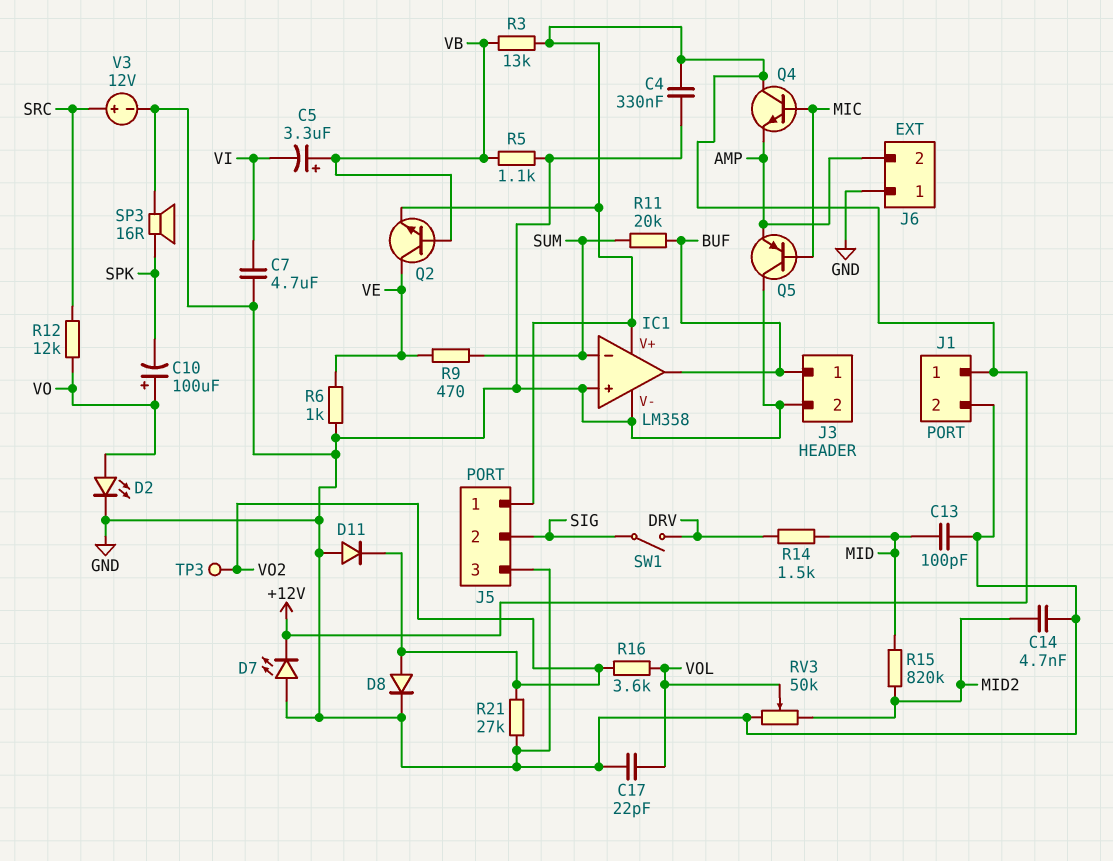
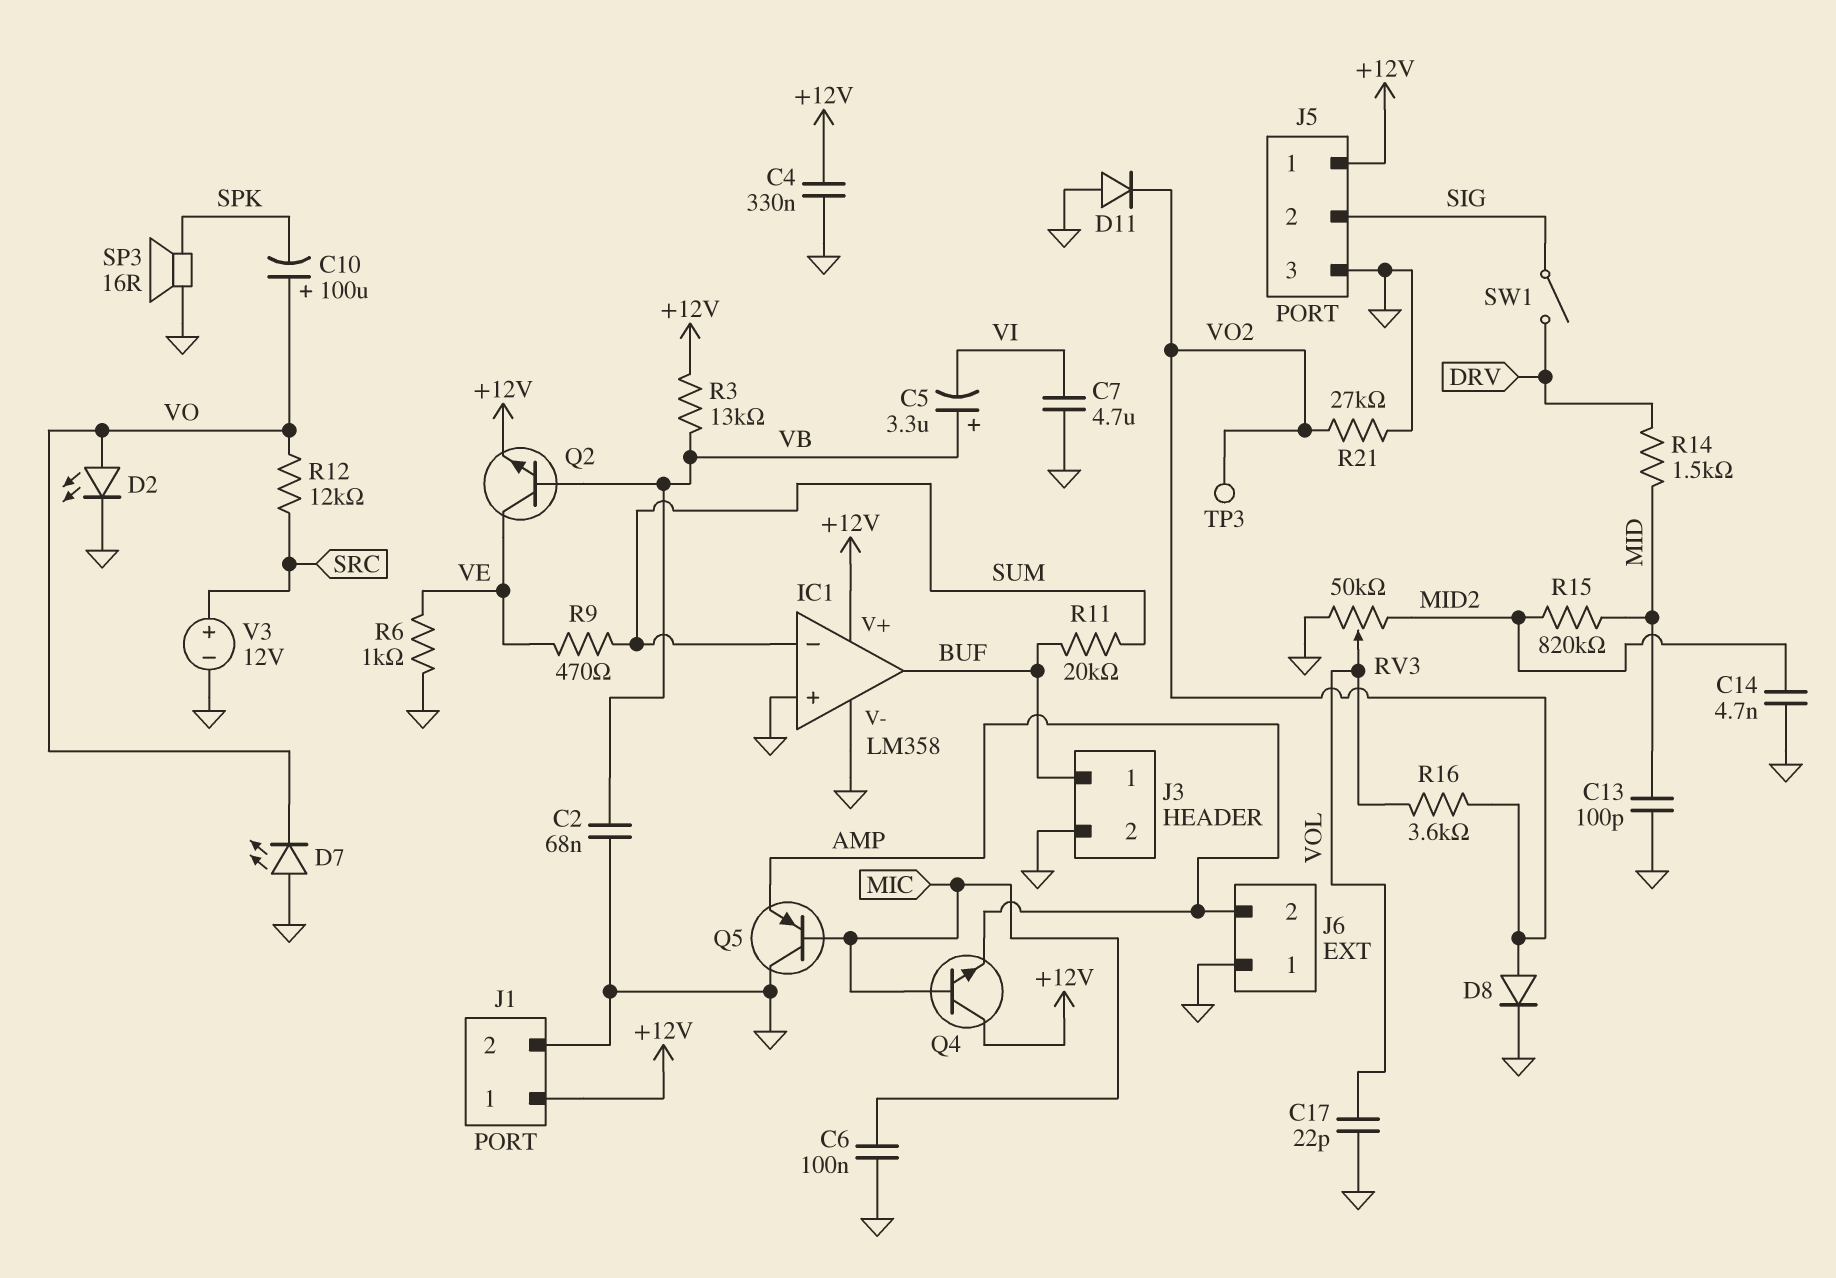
C2: none -> 68nF (GND, VB)
C6: none -> 100nF (GND, MIC)
D7: LED (A GND, K +12V) -> LED (A GND, K VO)
R5: 1.1k (GND, VB) -> none

